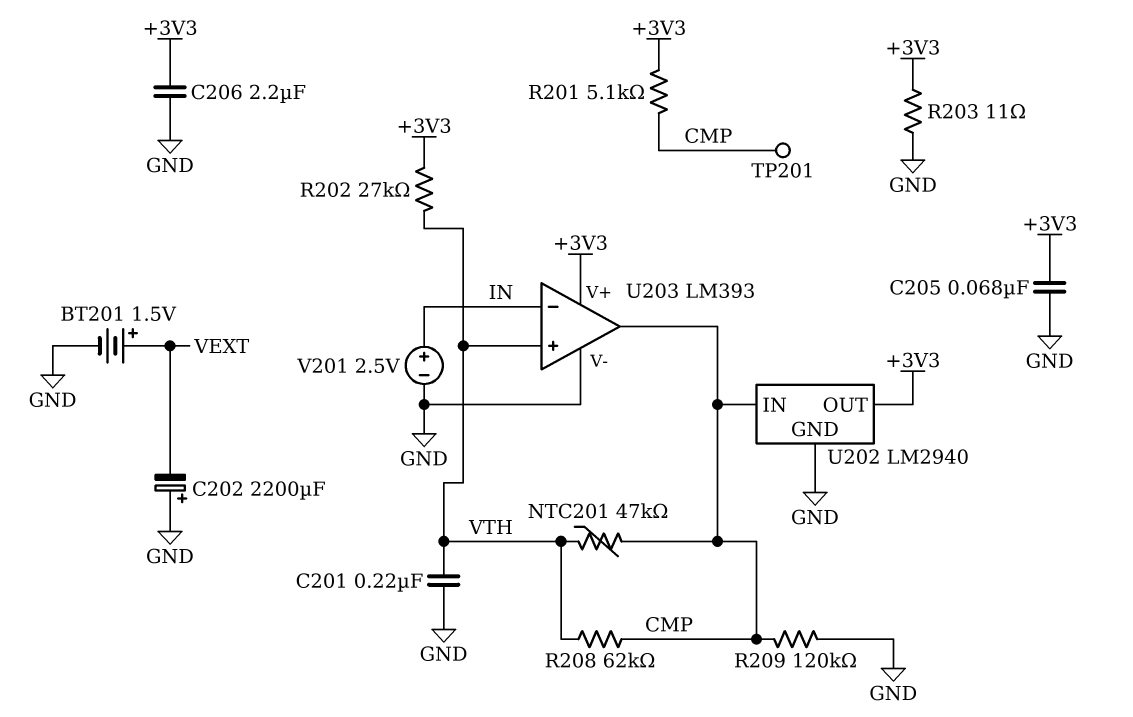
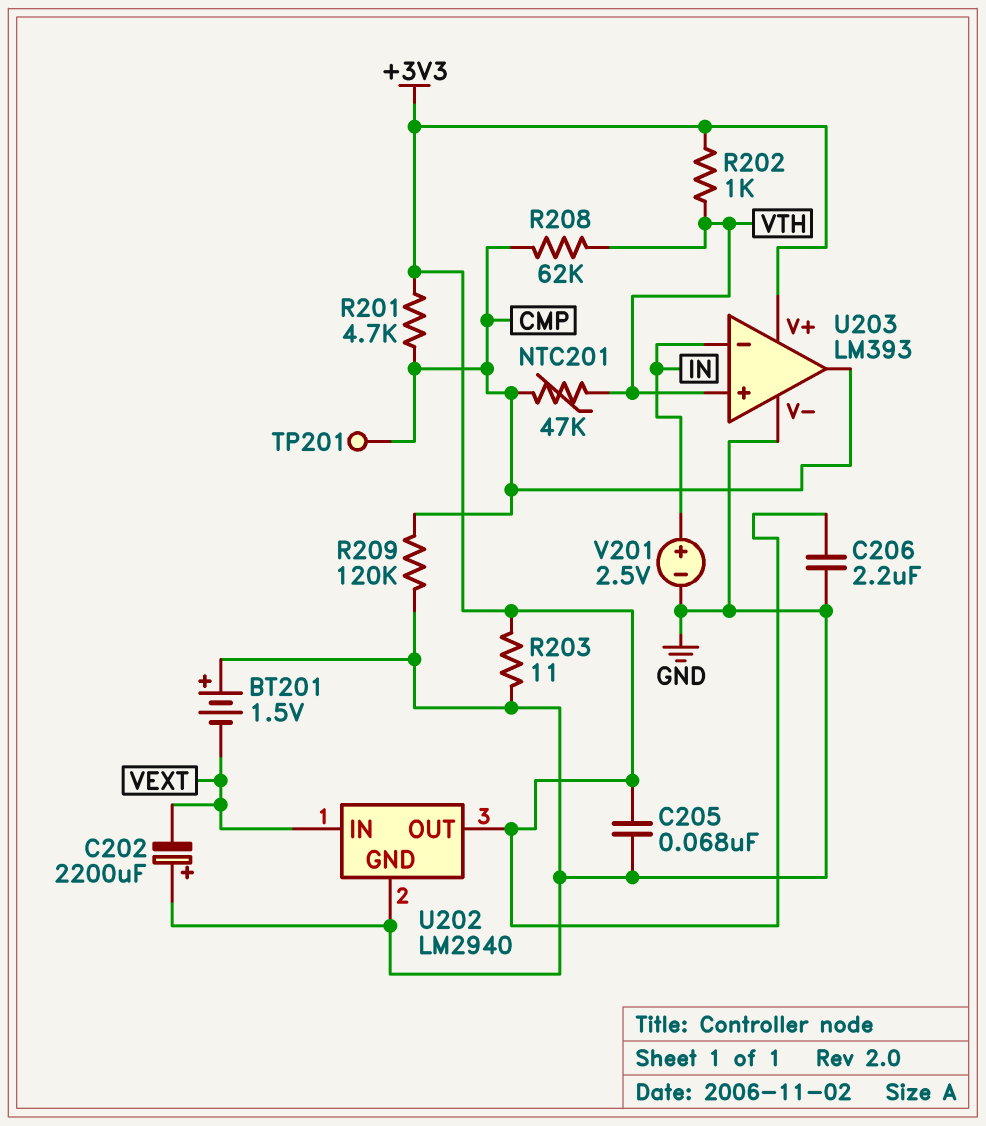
BT201: 1.5V (plus VEXT, minus GND) -> 1.5V (plus GND, minus VEXT)
C201: 220nF (GND, VTH) -> none
R201: 5.1k (+3V3, CMP) -> 4.7k (+3V3, CMP)
R202: 27k (+3V3, VTH) -> 1k (+3V3, VTH)
U202 pin IN: CMP -> VEXT

